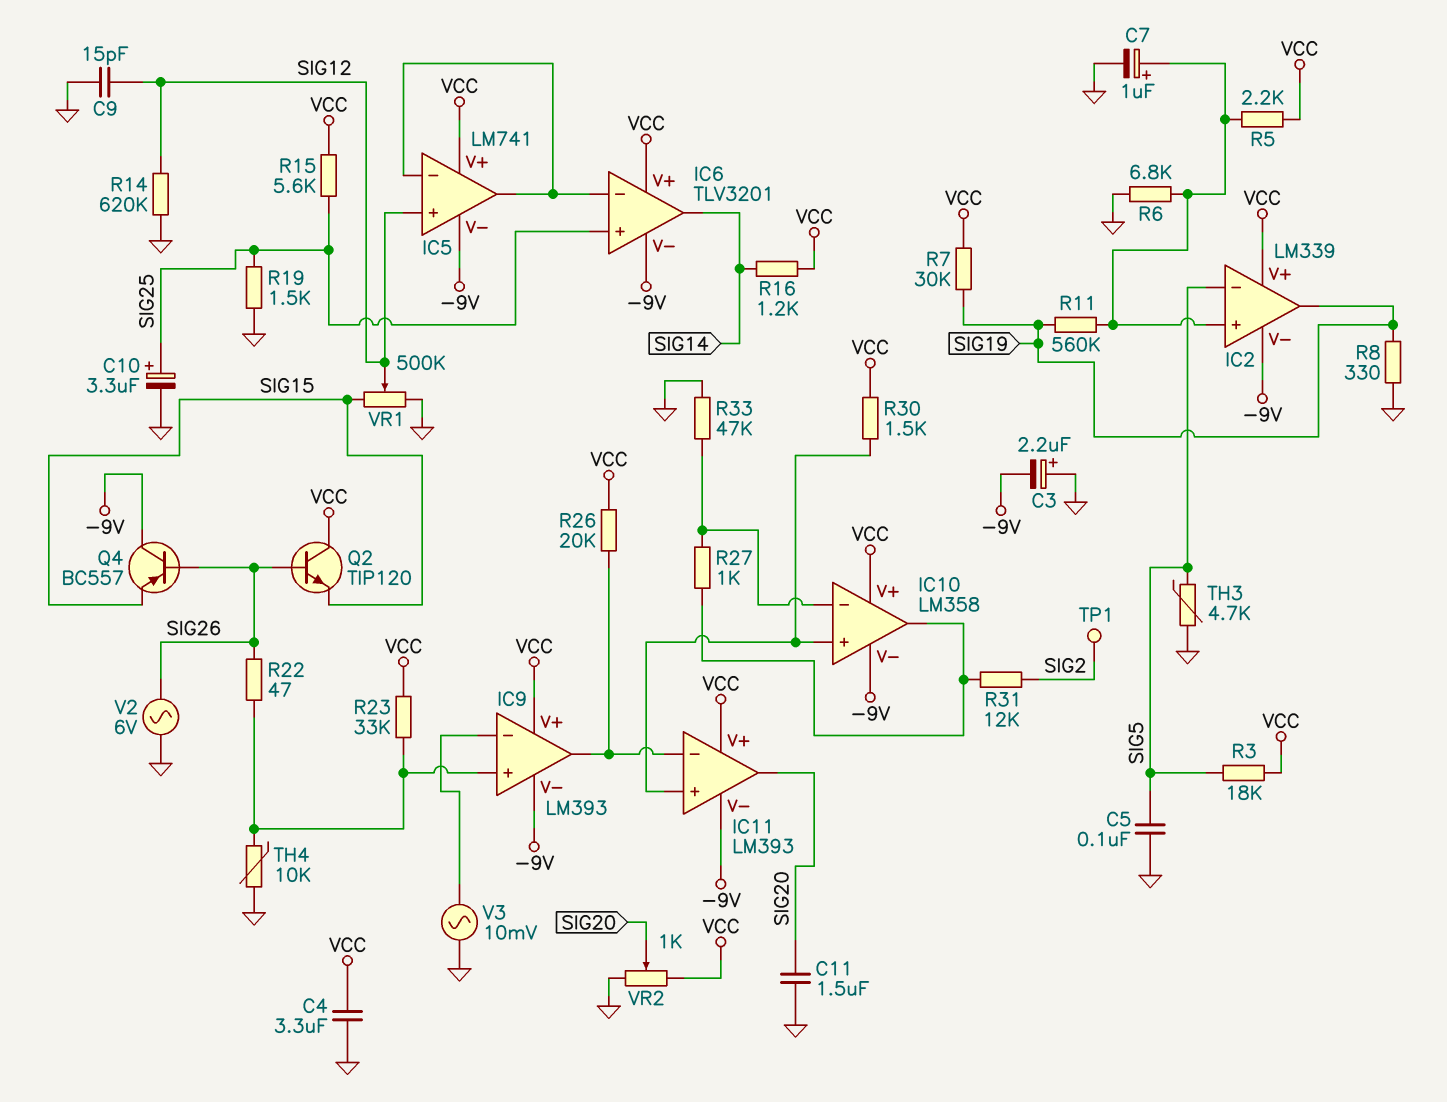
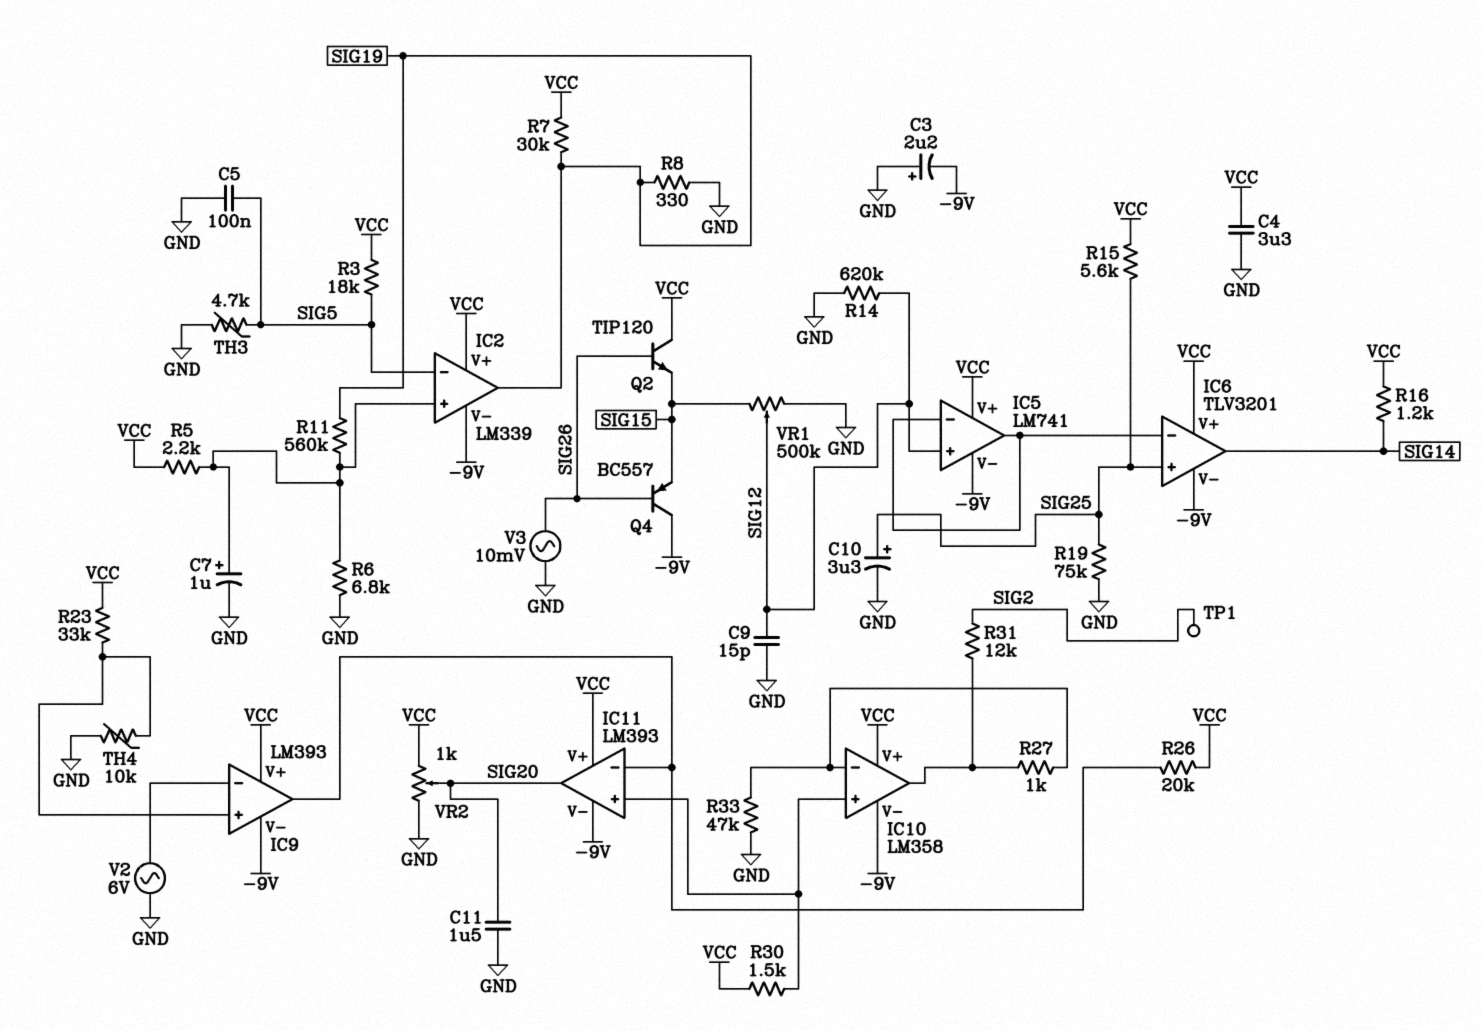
R19: 1.5k (GND, SIG25) -> 75k (GND, SIG25)
R22: 47 (IC9/in+, SIG26) -> none
V2: AC 6V (GND, SIG26) -> AC 6V (GND, IC9/in-)
V3: AC 10mV (GND, IC9/in-) -> AC 10mV (GND, SIG26)

